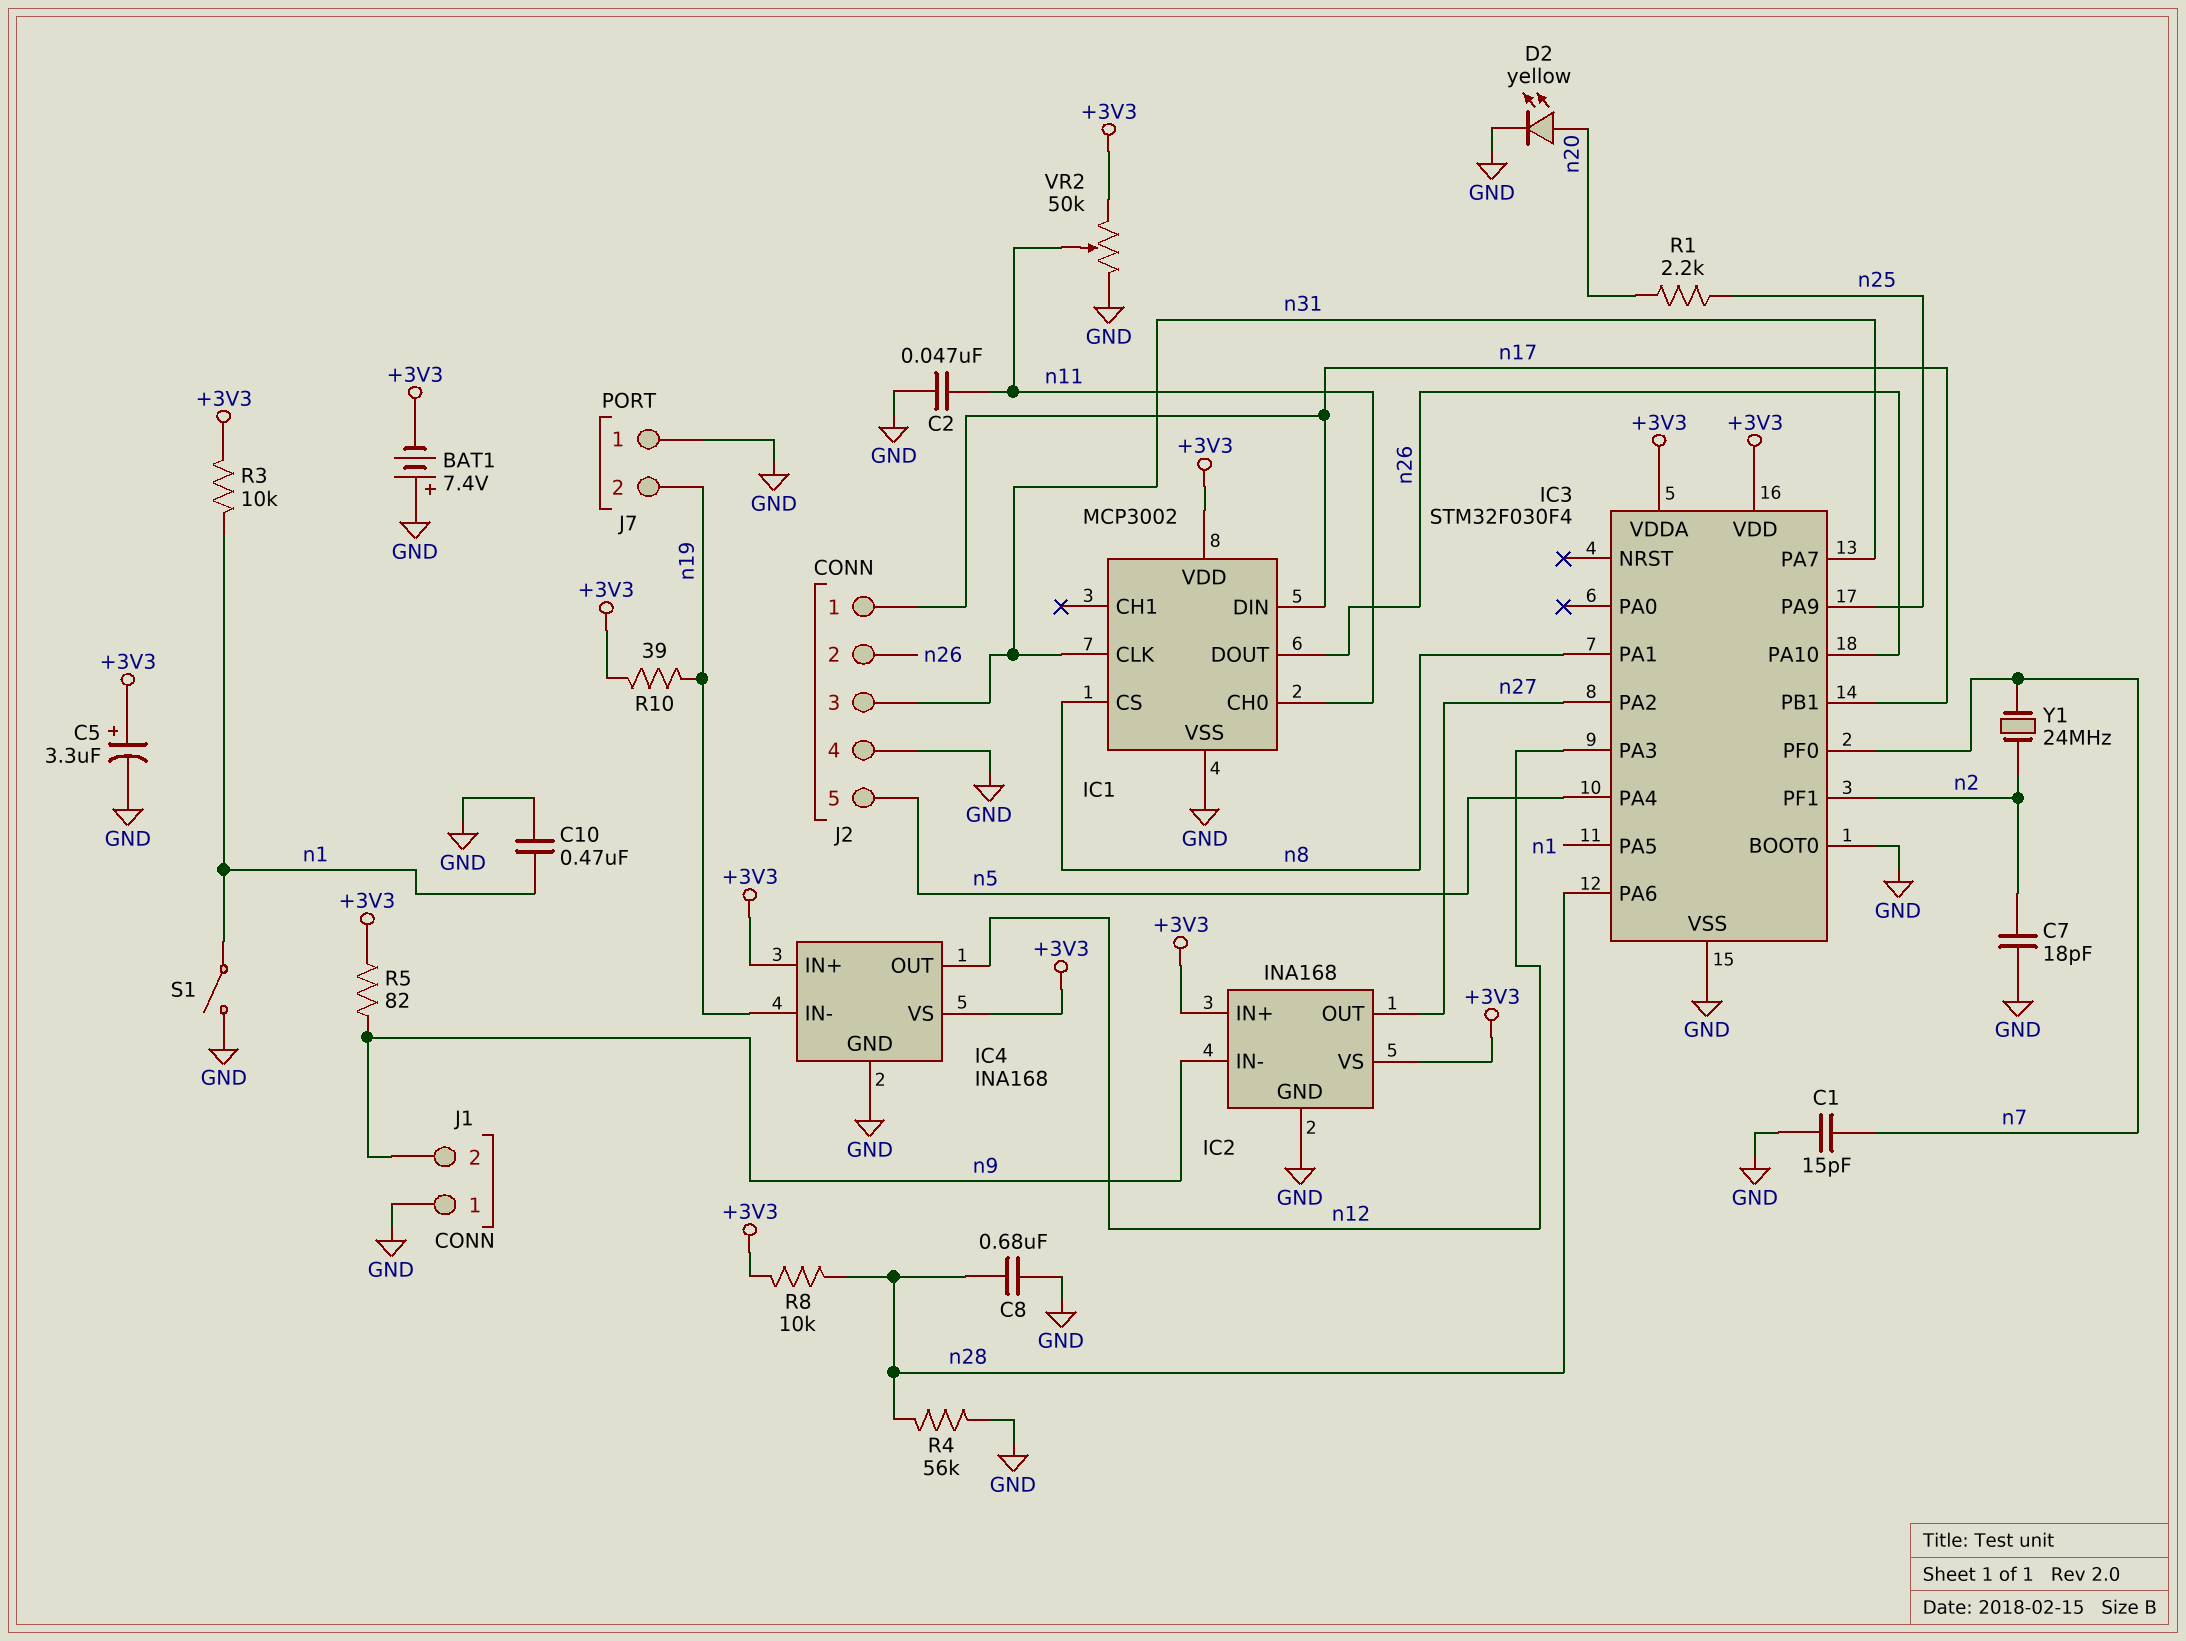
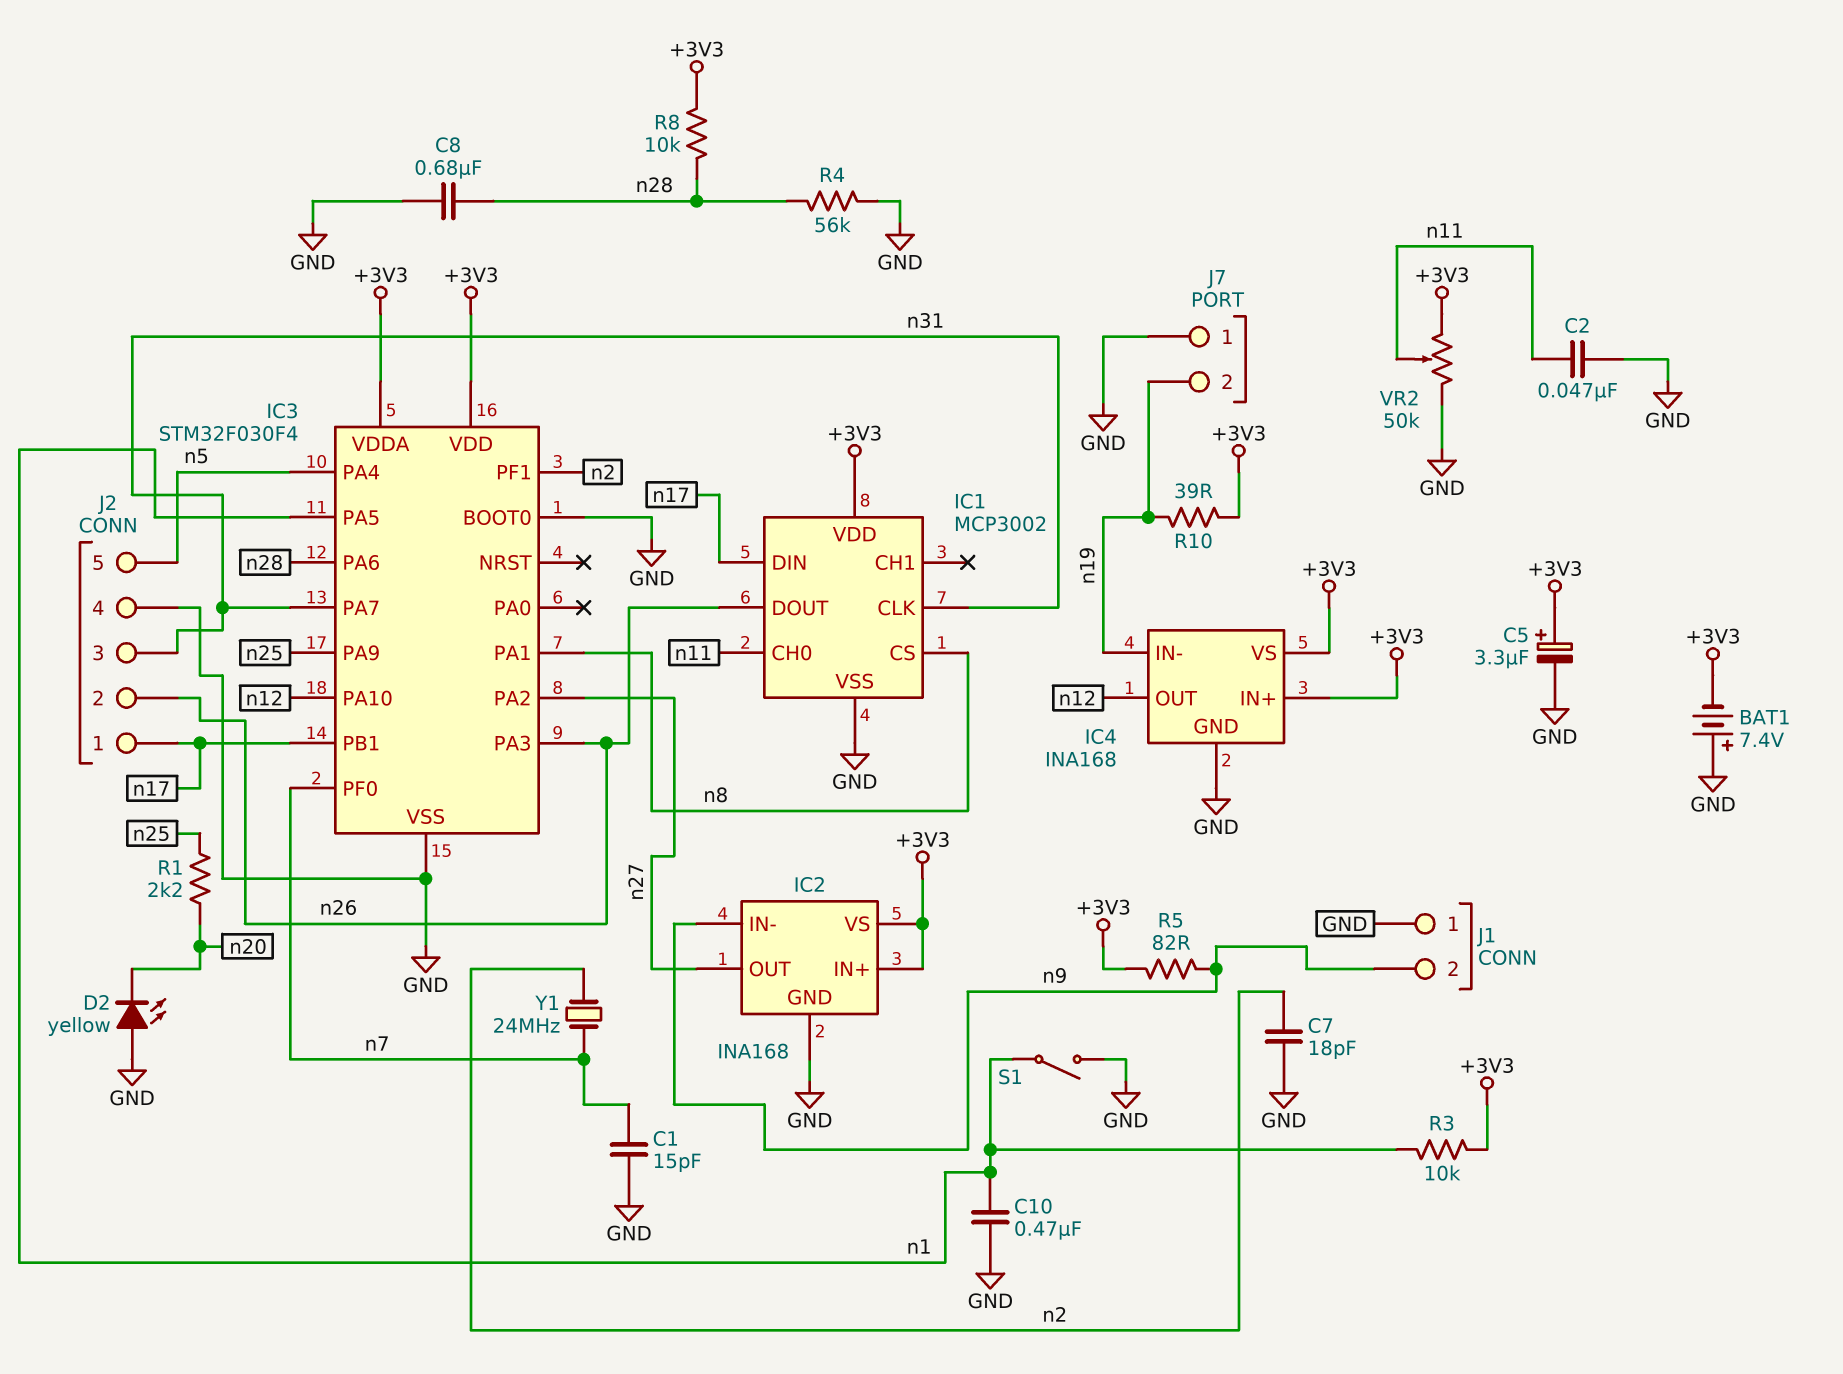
D2: LED yellow (A n20, K GND) -> LED yellow (A GND, K n20)
IC3 pin PA3: n12 -> n26
IC3 pin PA10: n26 -> n12

